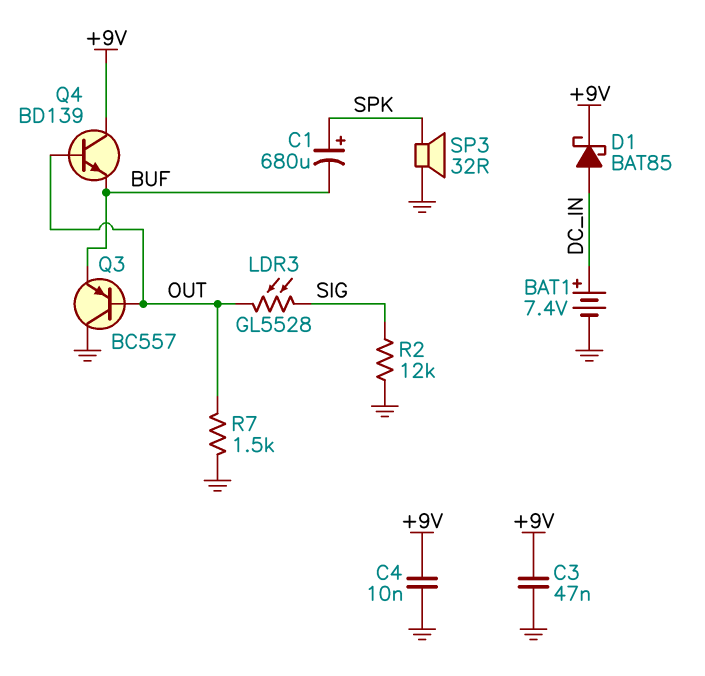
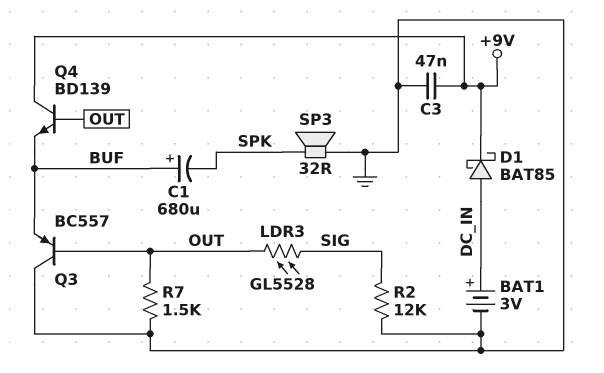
BAT1: 7.4V (plus DC_IN, minus GND) -> 3V (plus DC_IN, minus GND)
C1: 680uF (plus SPK, minus BUF) -> 680uF (plus BUF, minus SPK)
C4: 10nF (+9V, GND) -> none

